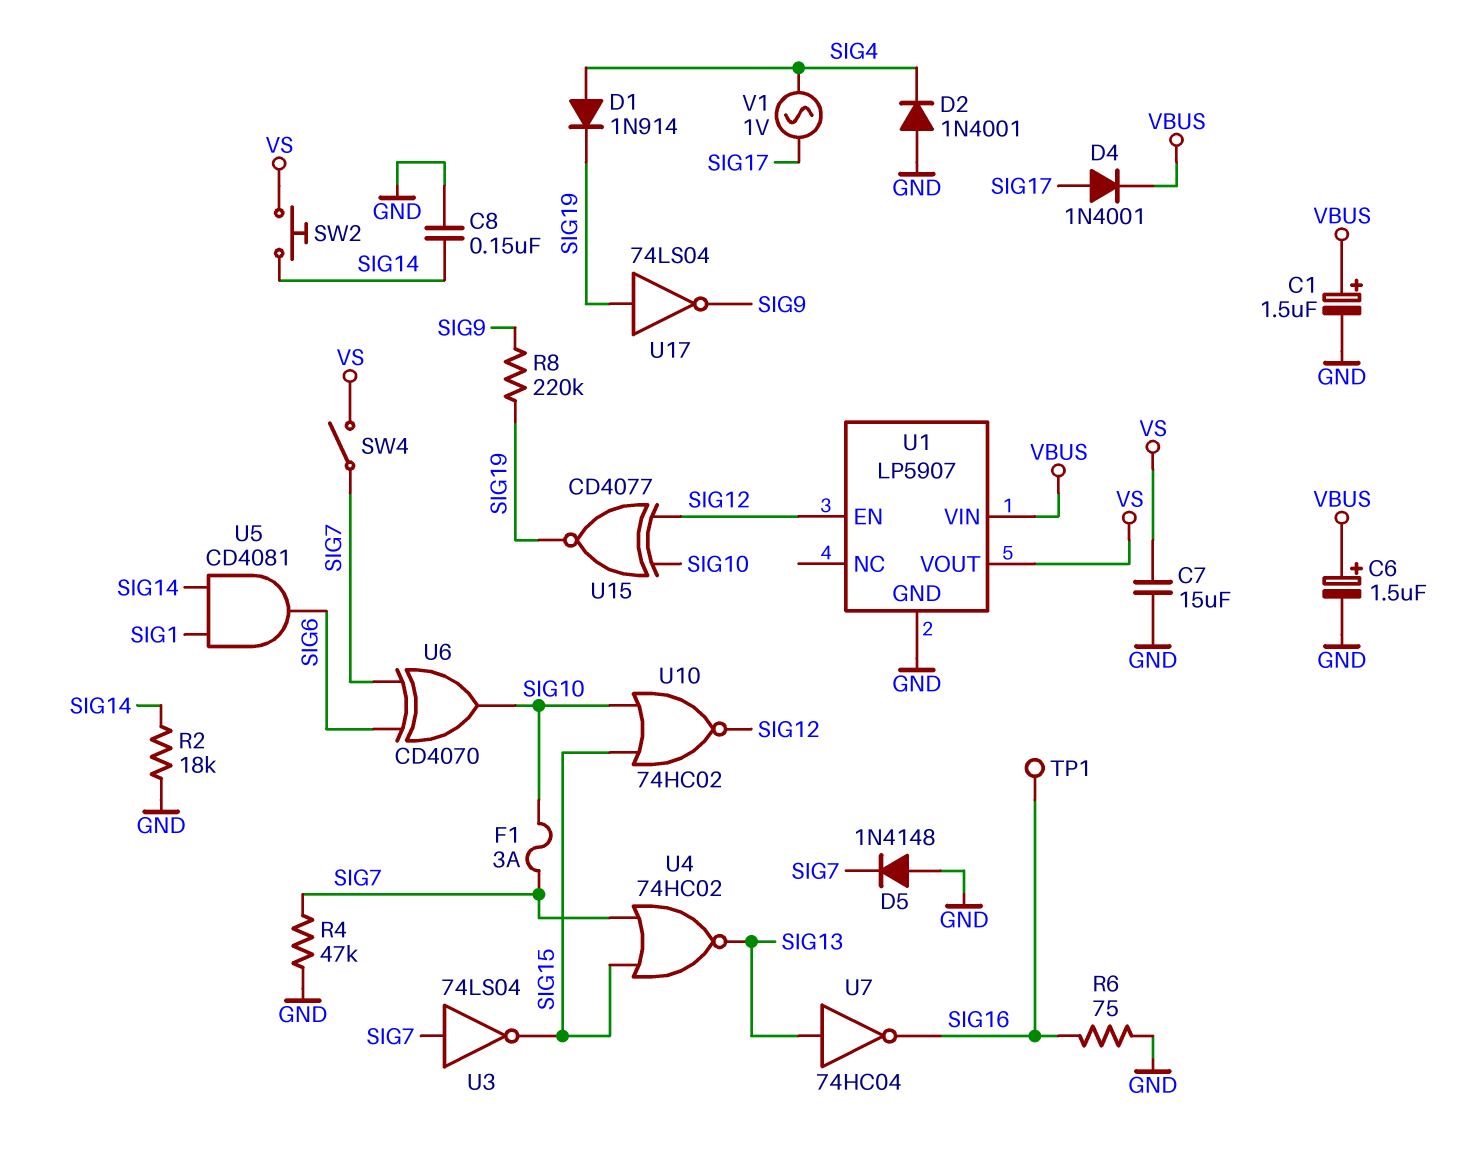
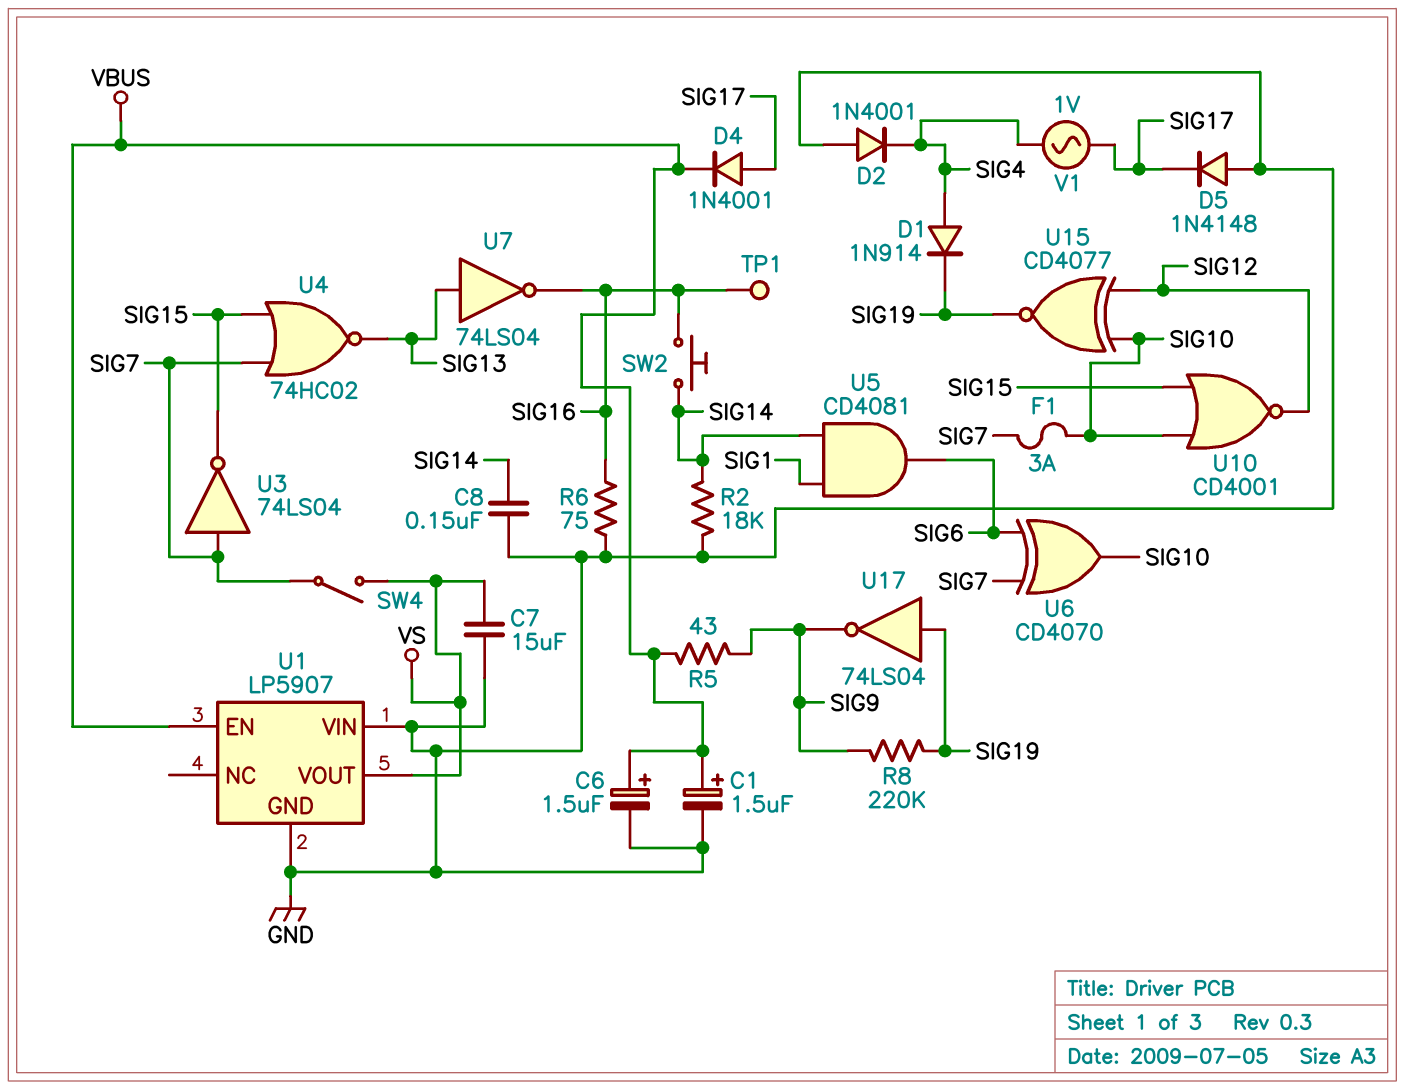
D5: diode 1N4148 (A GND, K SIG7) -> diode 1N4148 (A GND, K SIG17)
R4: 47k (GND, SIG7) -> none
R5: none -> 43 (SIG9, VBUS)
SW2: button (SIG14, VS) -> button (SIG14, SIG16)
U1 pin EN: SIG12 -> VBUS
U1 pin VIN: VBUS -> GND
U7: NOT 74HC04 (in SIG13, out SIG16) -> NOT 74LS04 (in SIG13, out SIG16)
U10: NOR 74HC02 (in SIG10, in SIG15, out SIG12) -> NOR CD4001 (in SIG10, in SIG15, out SIG12)

